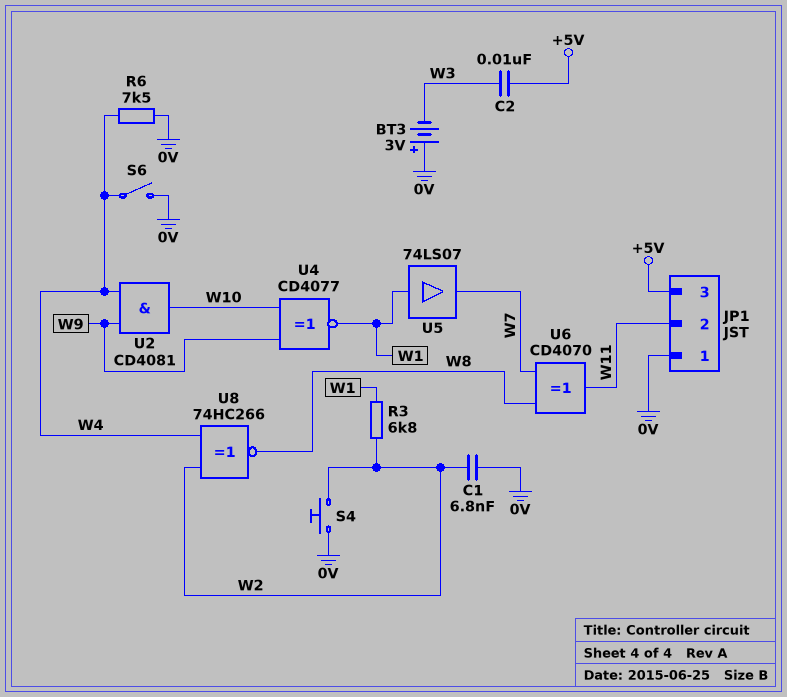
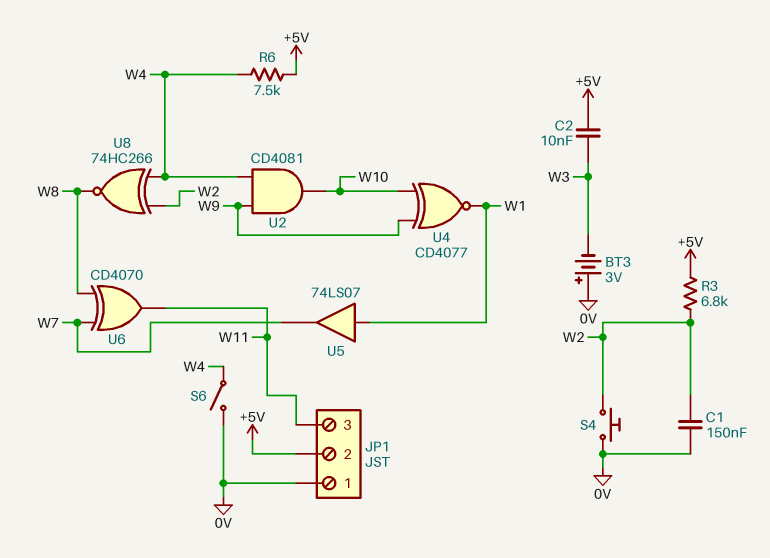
C1: 6.8nF (0V, W2) -> 150nF (0V, W2)
JP1 pin 2: W11 -> +5V
JP1 pin 3: +5V -> W11
R3: 6.8k (W1, W2) -> 6.8k (+5V, W2)
R6: 7.5k (0V, W4) -> 7.5k (+5V, W4)

